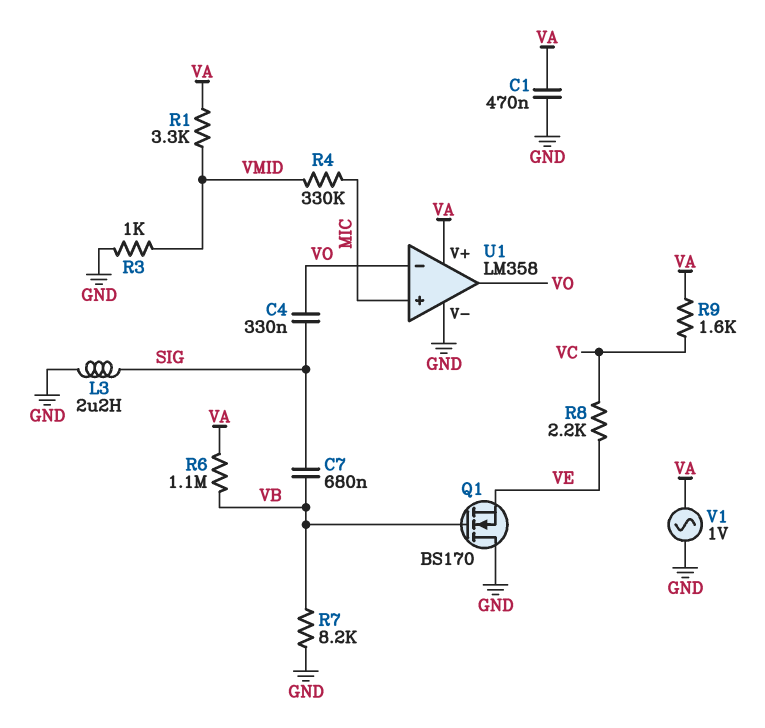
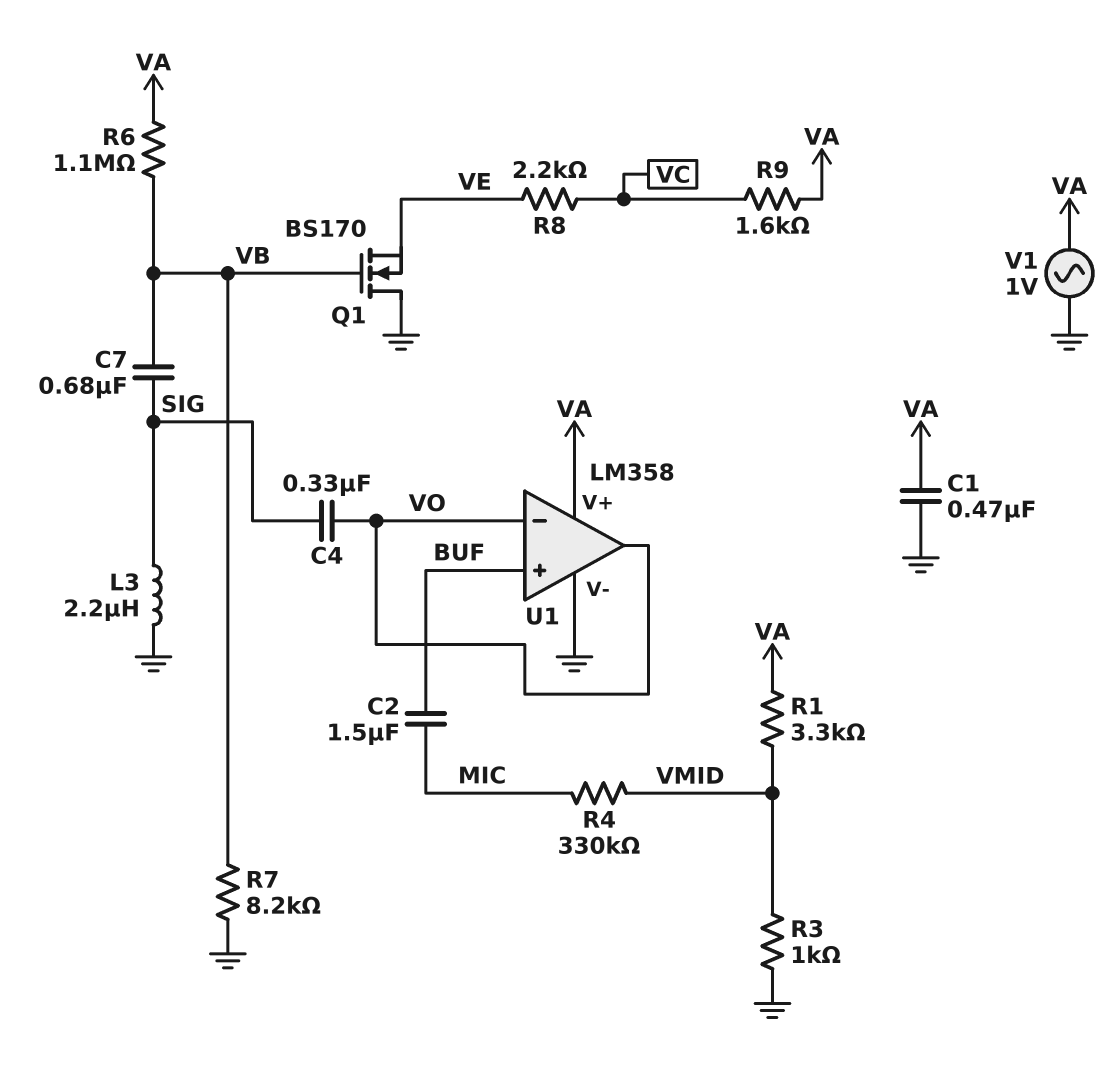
C2: none -> 1.5uF (BUF, MIC)
U1 pin in+: MIC -> BUF

